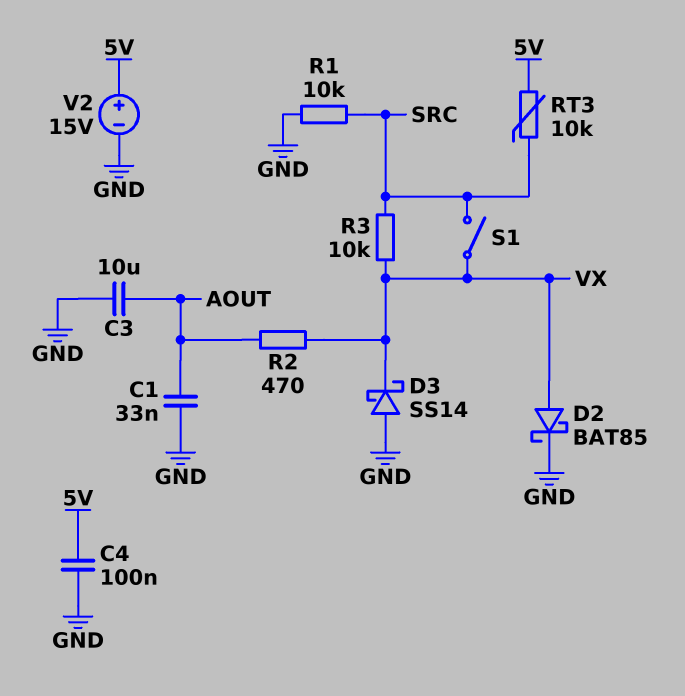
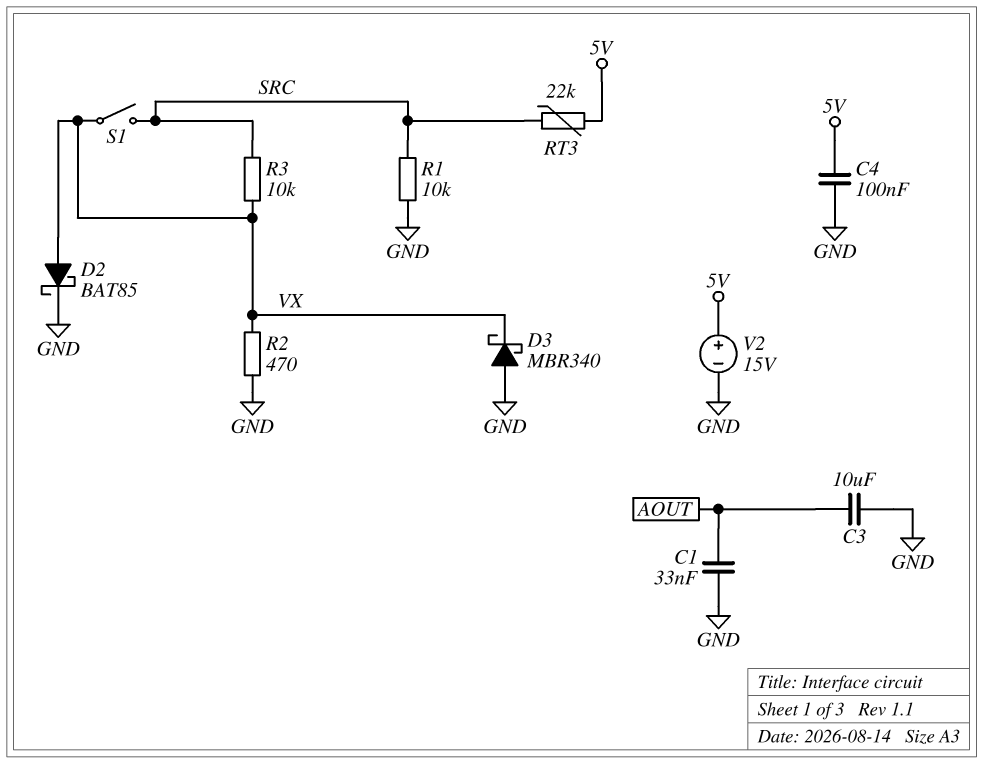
D3: schottky SS14 (A GND, K VX) -> schottky MBR340 (A GND, K VX)
R2: 470 (AOUT, VX) -> 470 (GND, VX)
RT3: 10k (5V, SRC) -> 22k (5V, SRC)

